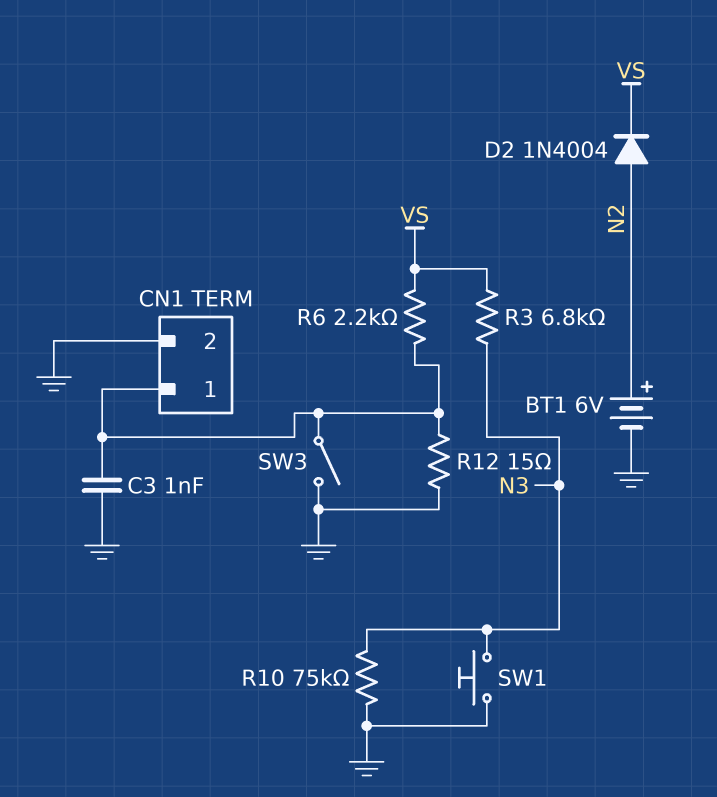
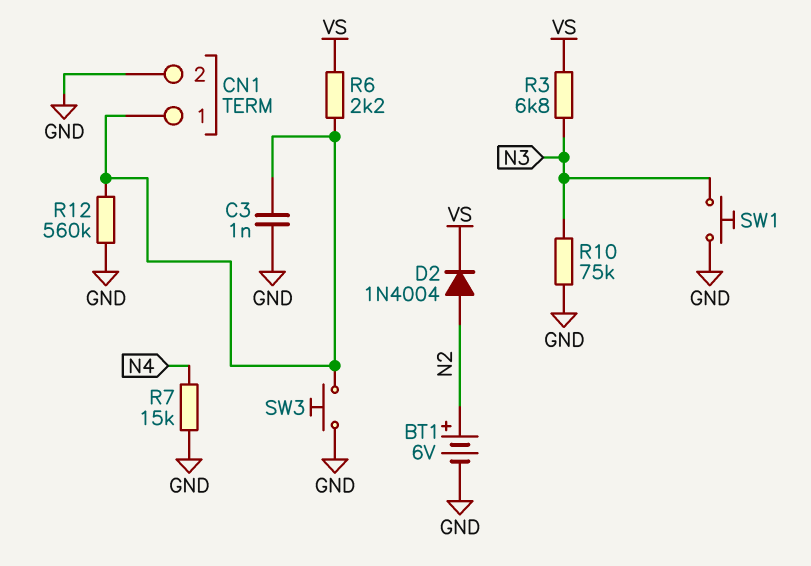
R7: none -> 15k (GND, N4)
R12: 15 (CN1/1, GND) -> 560k (CN1/1, GND)
SW3: switch (CN1/1, GND) -> button (CN1/1, GND)

